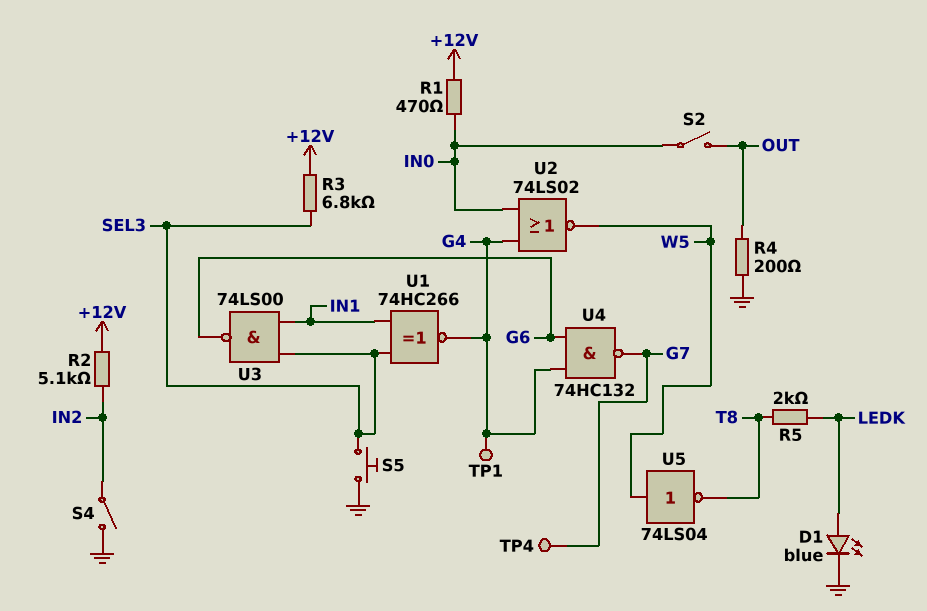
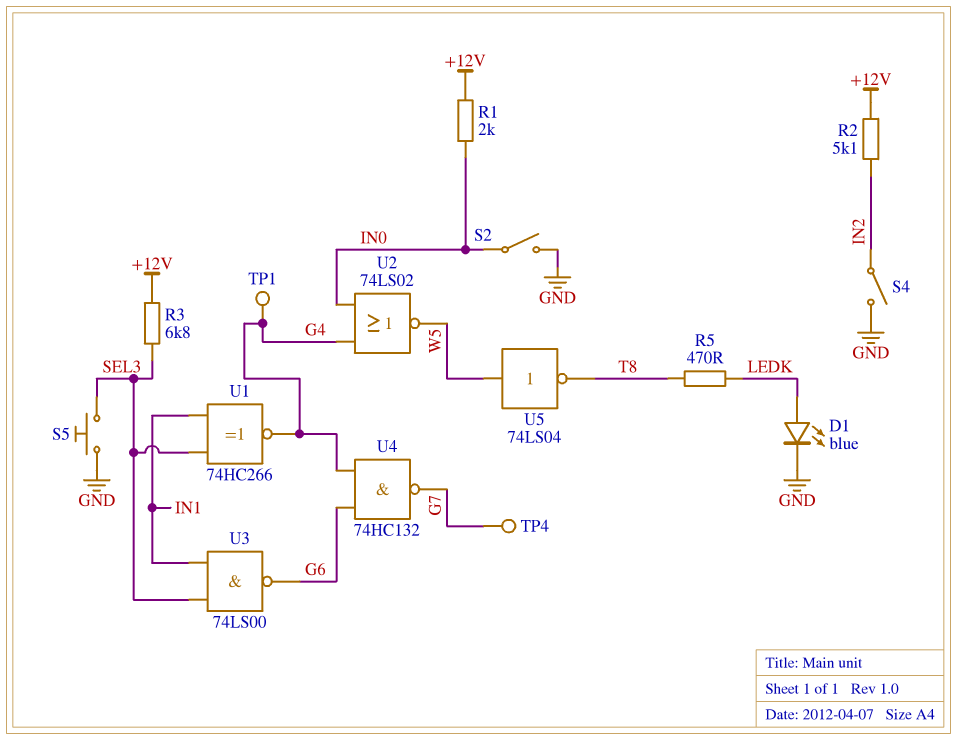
R1: 470 (+12V, IN0) -> 2k (+12V, IN0)
R4: 200 (GND, OUT) -> none
R5: 2k (LEDK, T8) -> 470 (LEDK, T8)
S2: switch (IN0, OUT) -> switch (GND, IN0)

